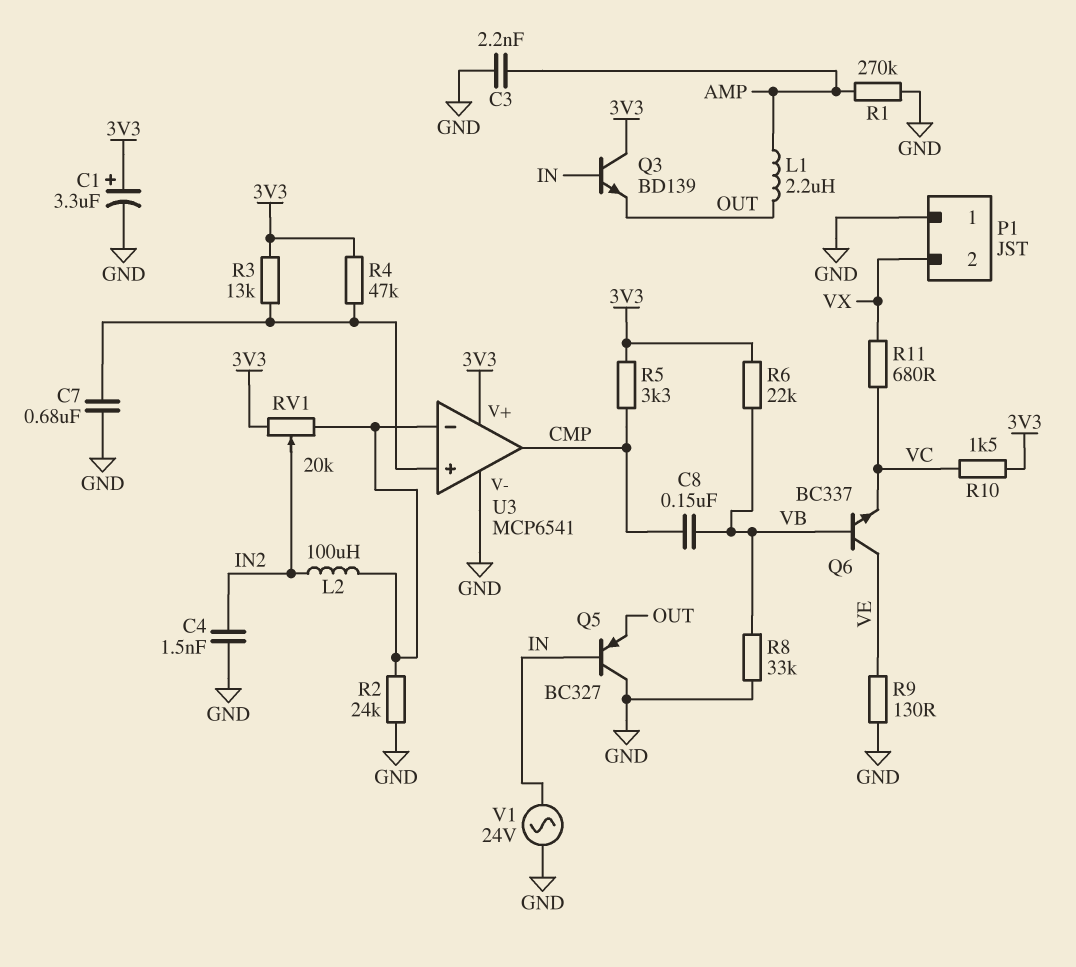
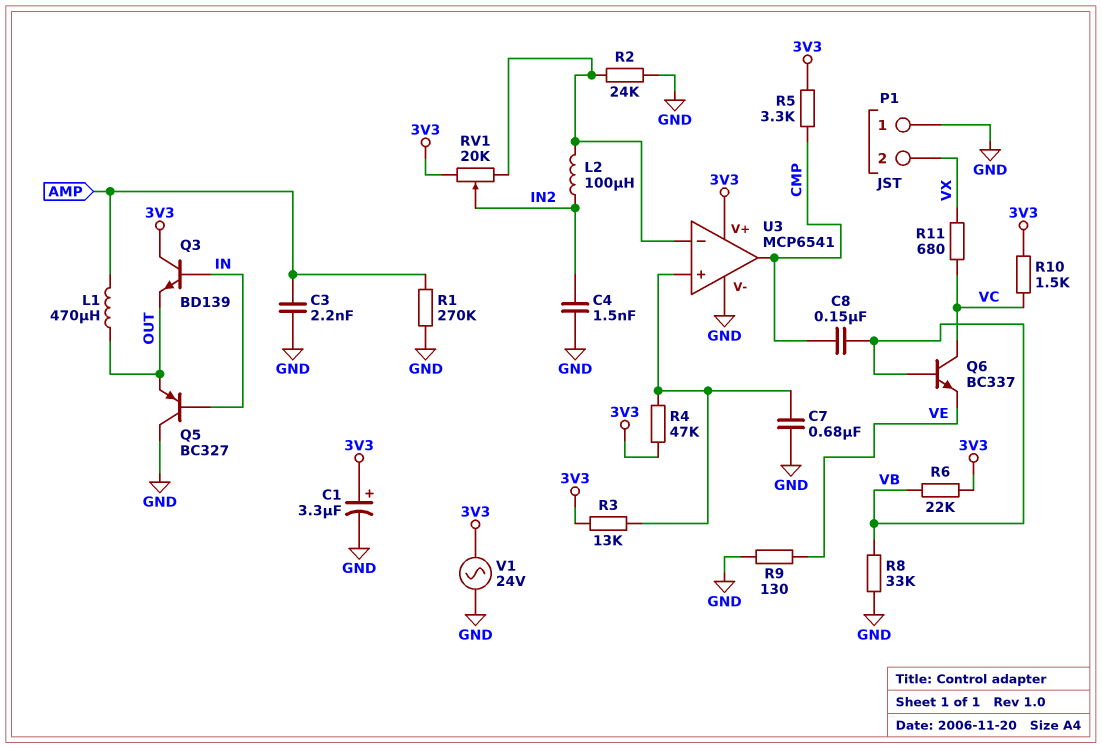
L1: 2.2uH (AMP, OUT) -> 470uH (AMP, OUT)
Q6: NPN BC337 (B VB, C VE, E VC) -> NPN BC337 (B VB, C VC, E VE)
V1: AC 24V (GND, IN) -> AC 24V (3V3, GND)

